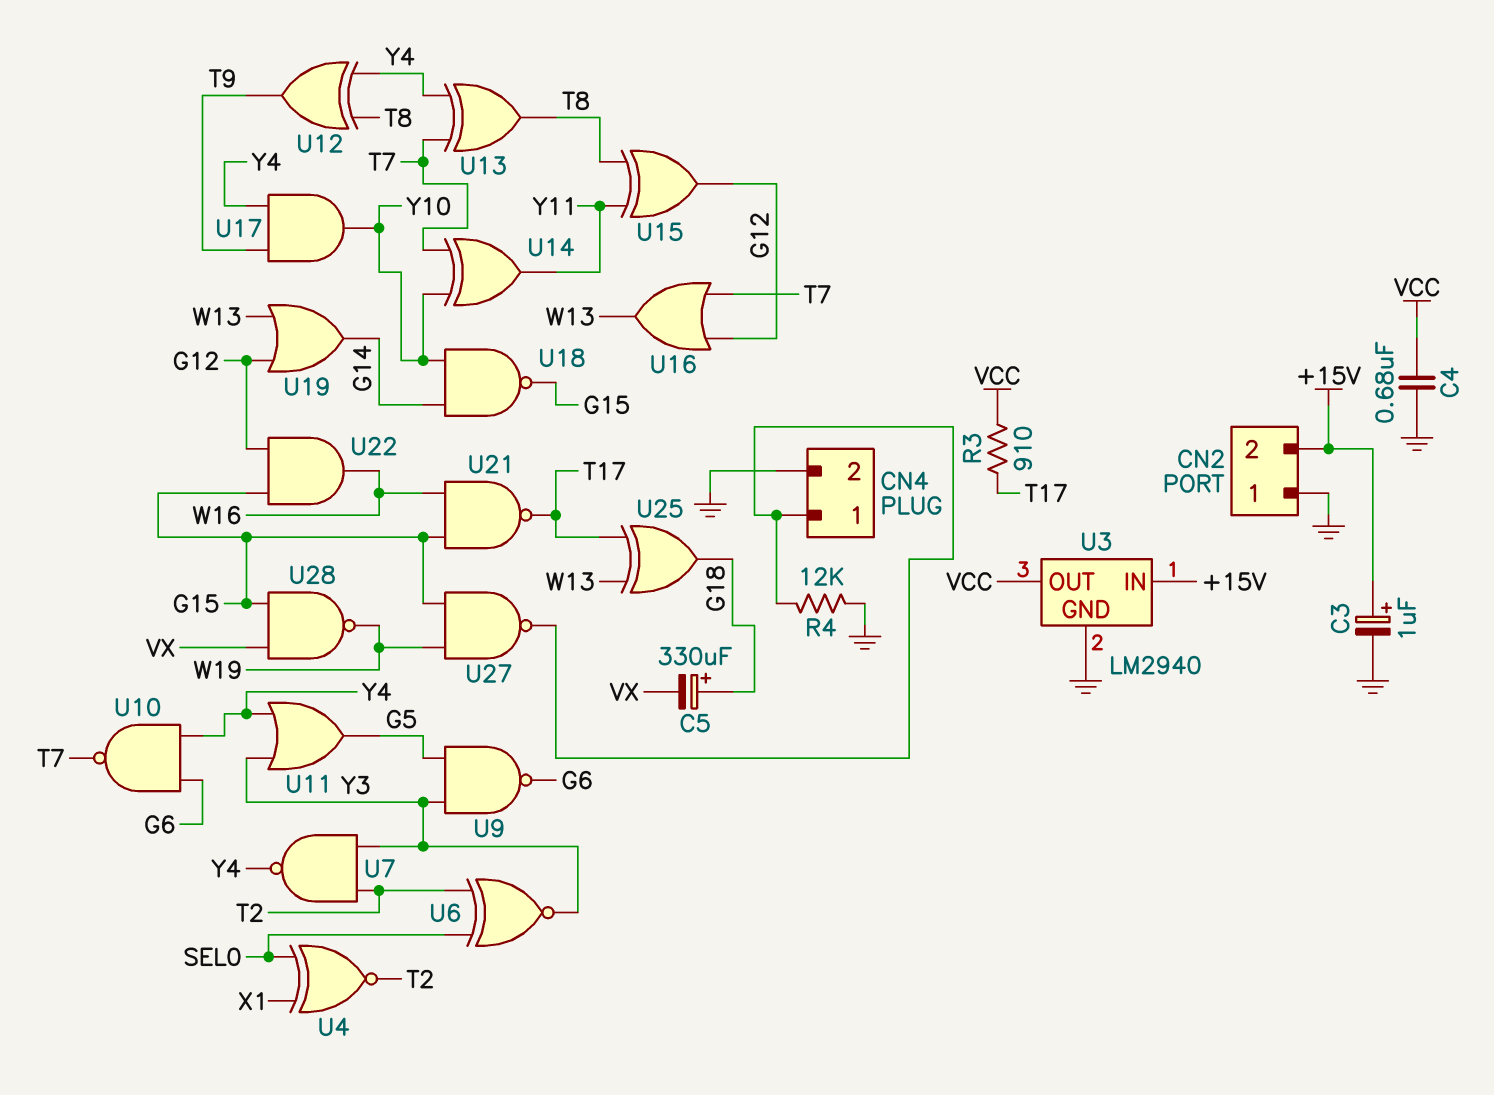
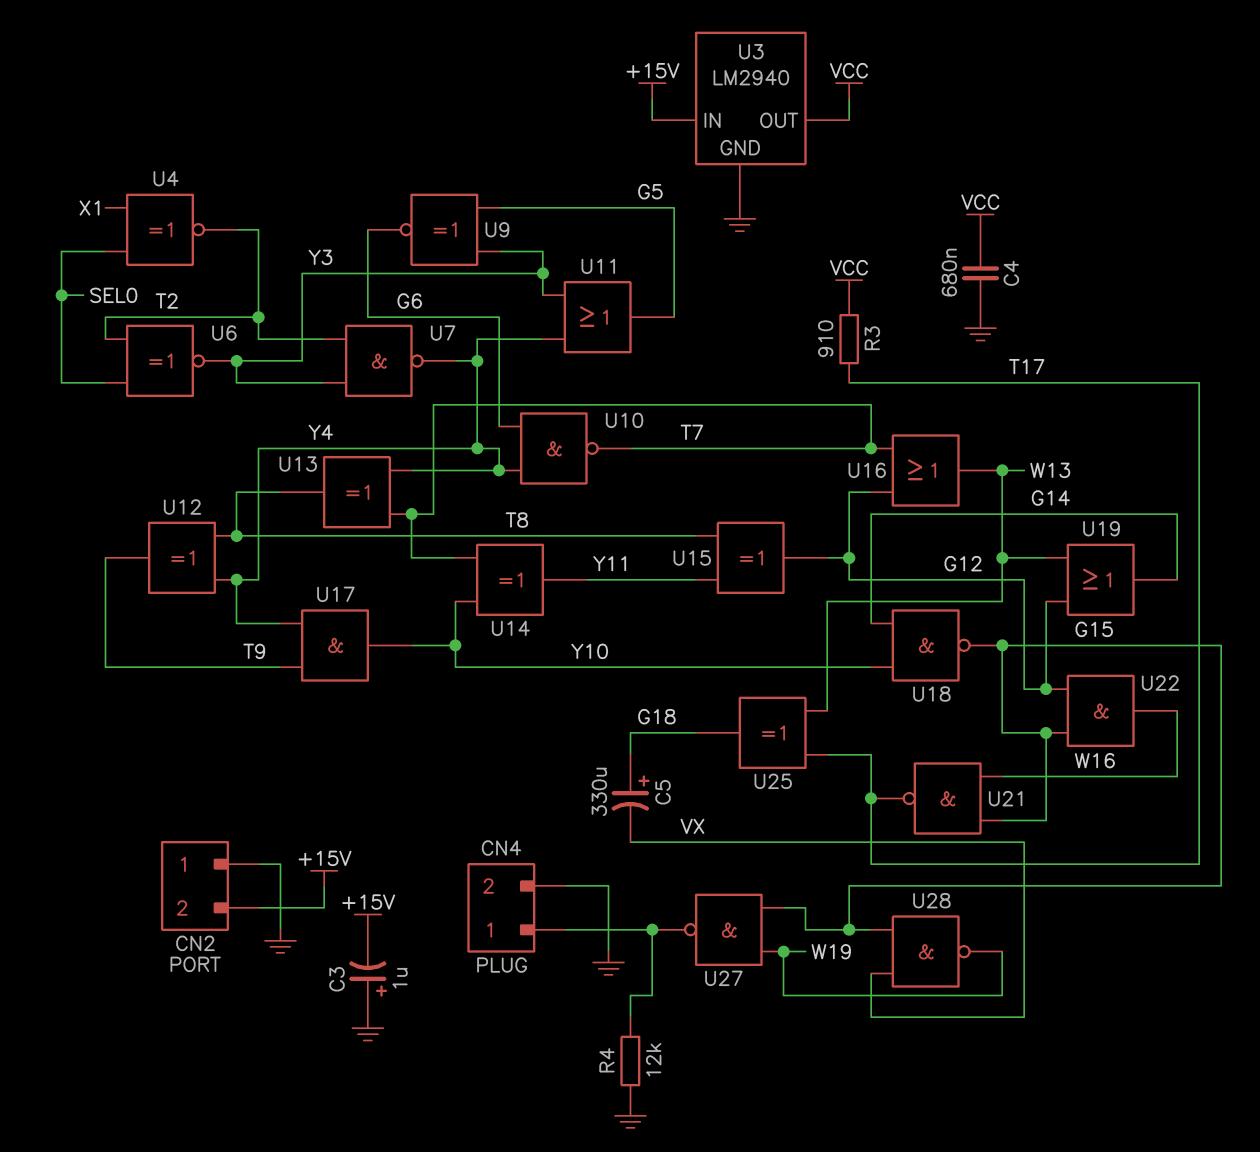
C3: 1uF (plus +15V, minus GND) -> 1uF (plus GND, minus +15V)
U9: NAND (in G5, in Y3, out G6) -> XNOR (in G5, in Y3, out G6)

